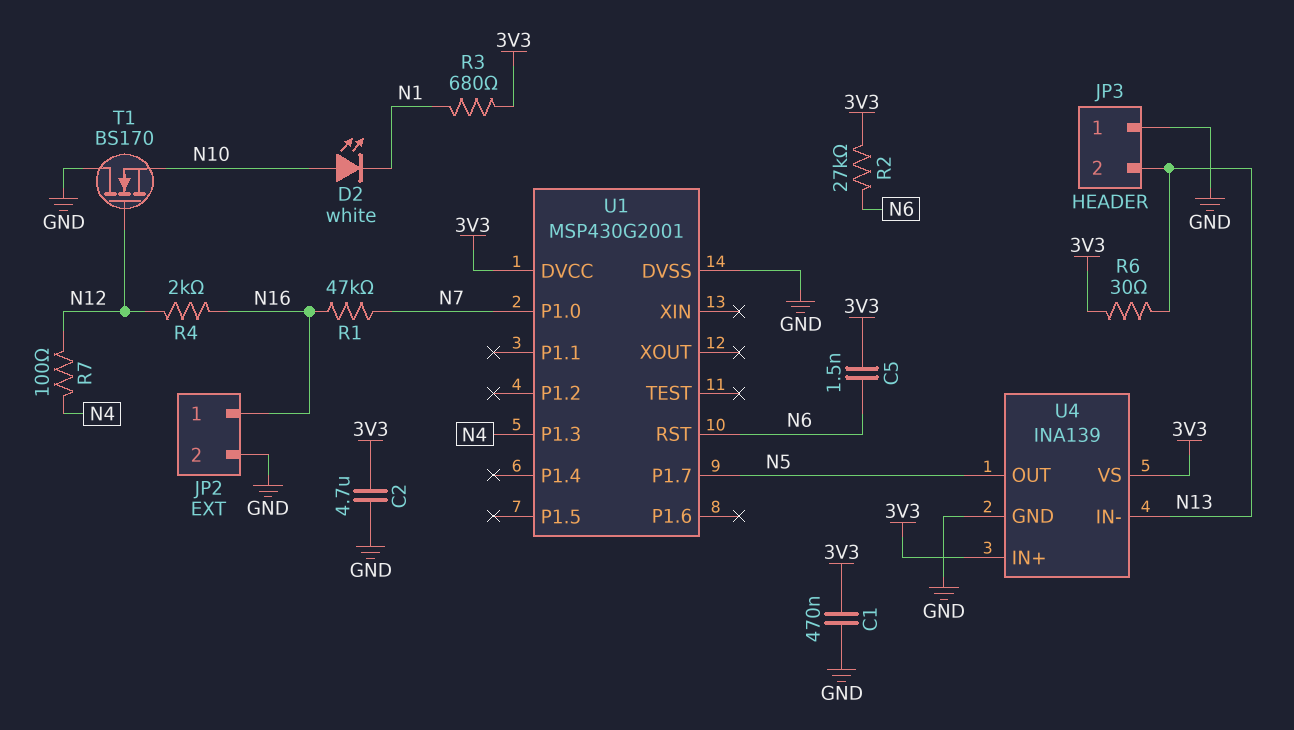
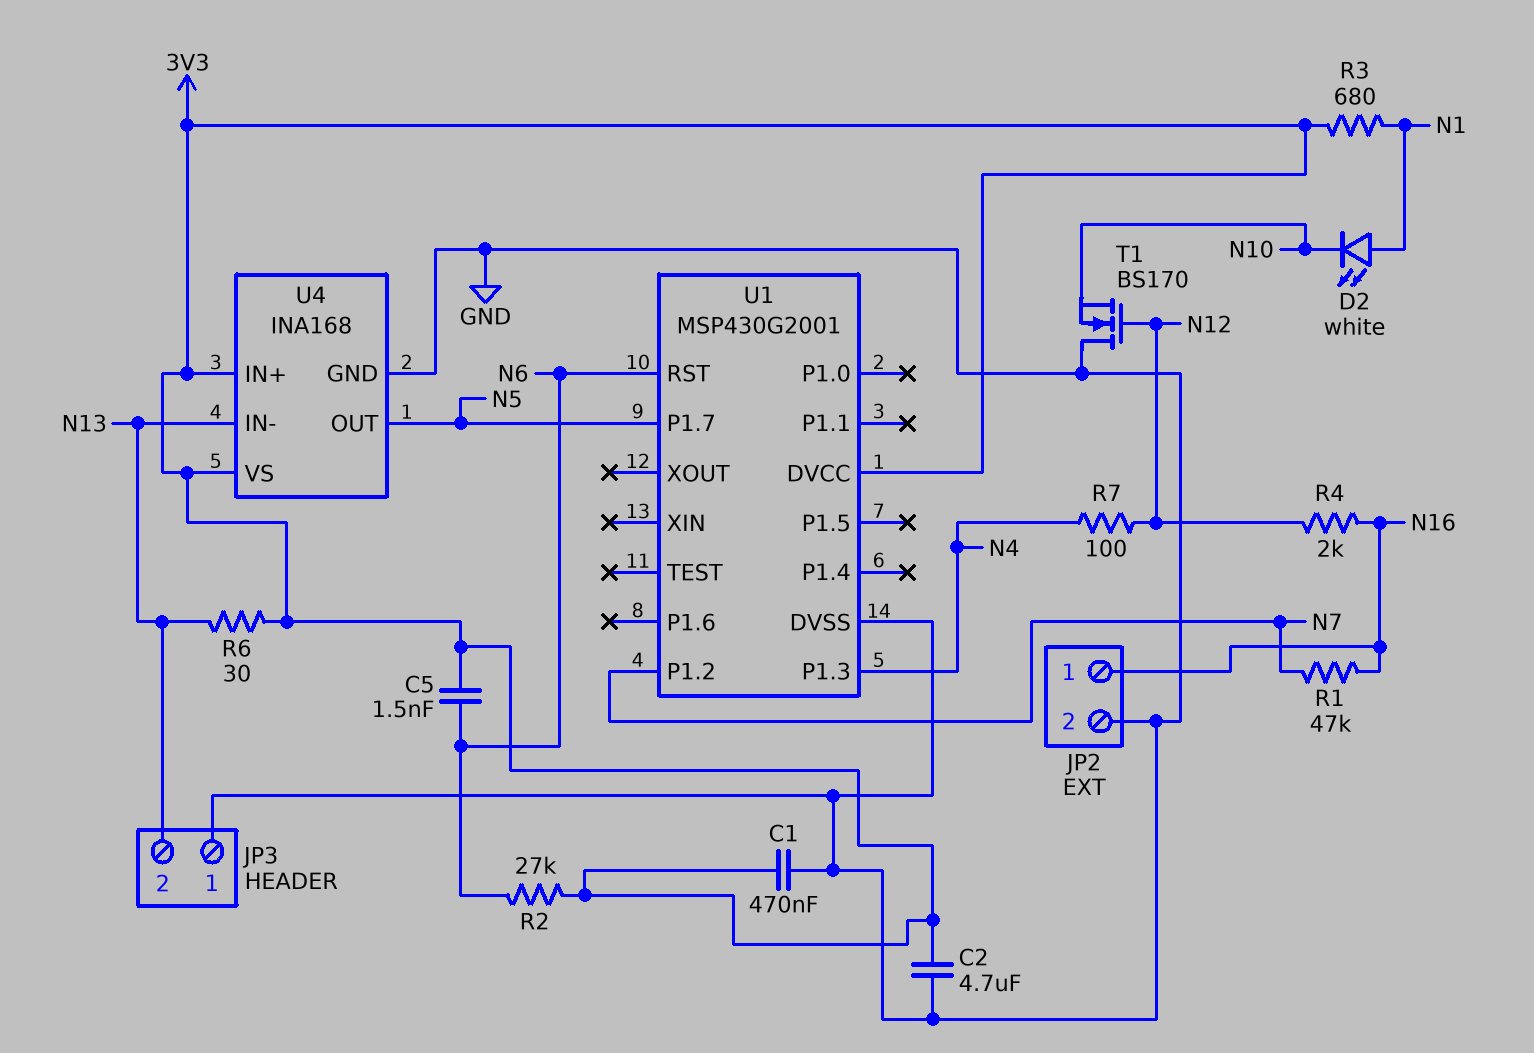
D2: LED white (A N10, K N1) -> LED white (A N1, K N10)
U1 pin P1.0: N7 -> none
U1 pin P1.2: none -> N7
U4: INA139 -> INA168

